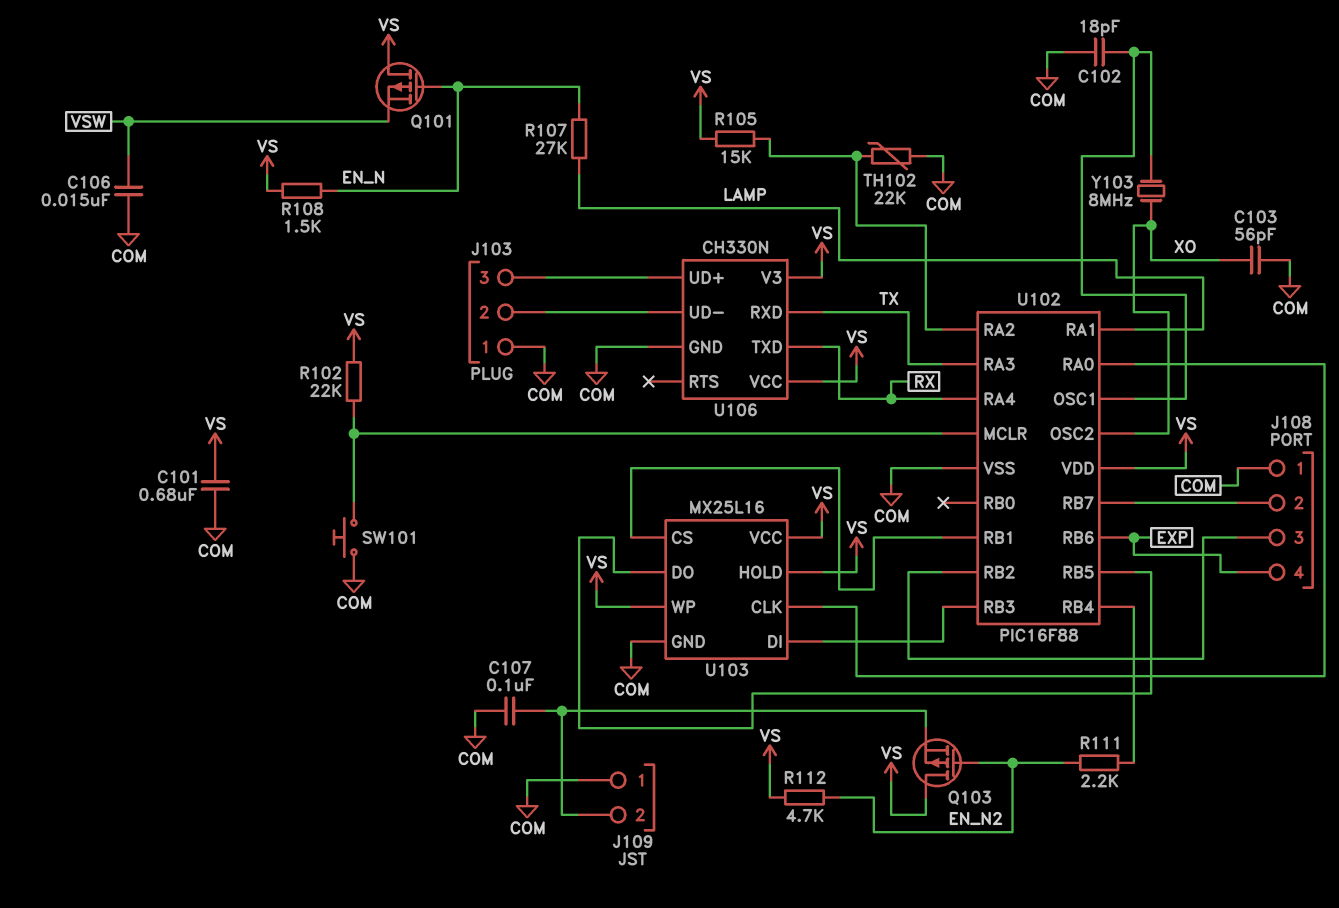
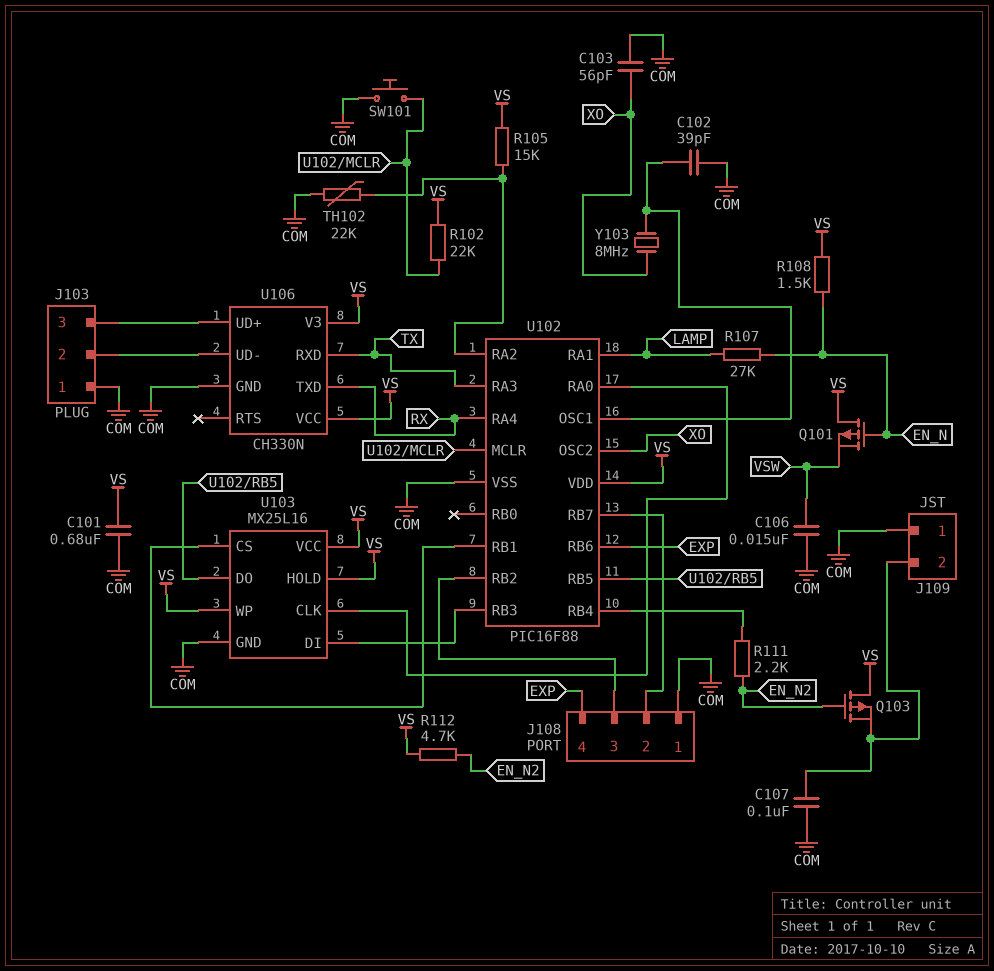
C102: 18pF (COM, U102/OSC1) -> 39pF (COM, U102/OSC1)

